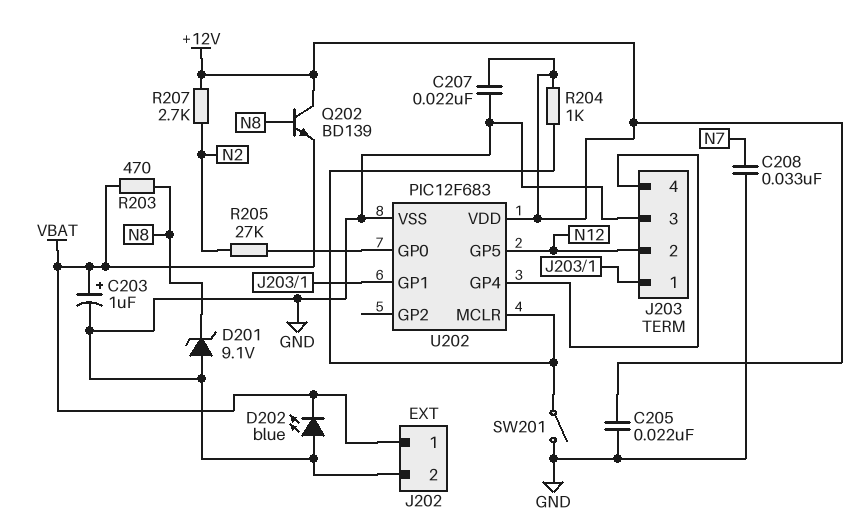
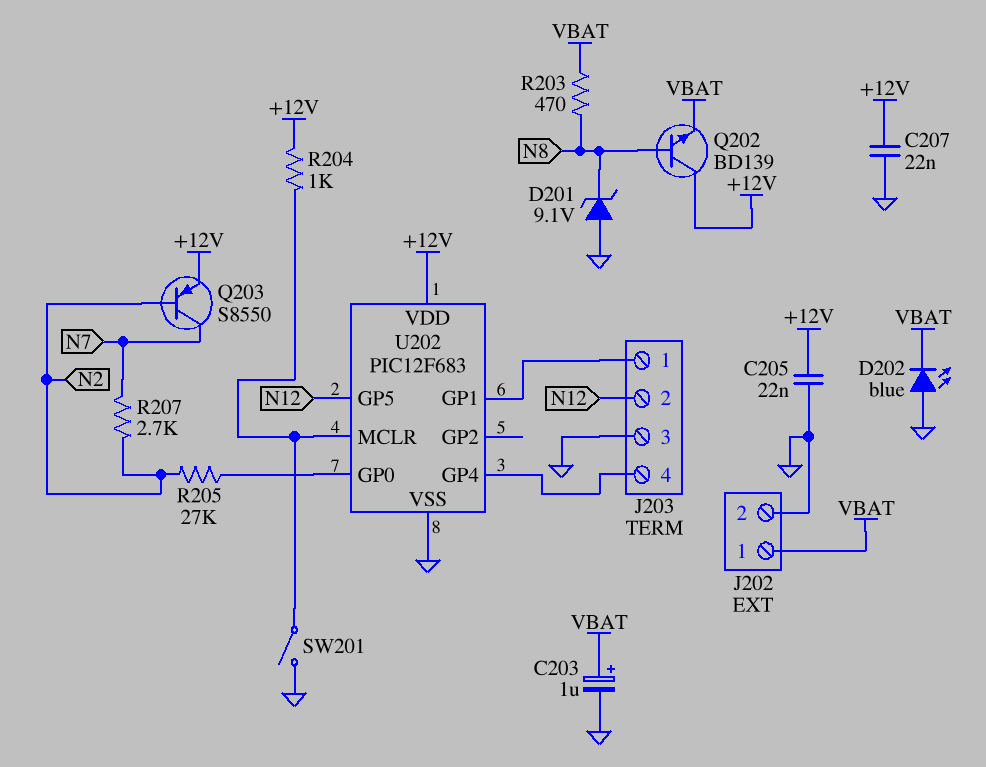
C208: 33nF (GND, N7) -> none
Q203: none -> PNP S8550 (B N2, C N7, E +12V)
R207: 2.7k (+12V, N2) -> 2.7k (N2, N7)

